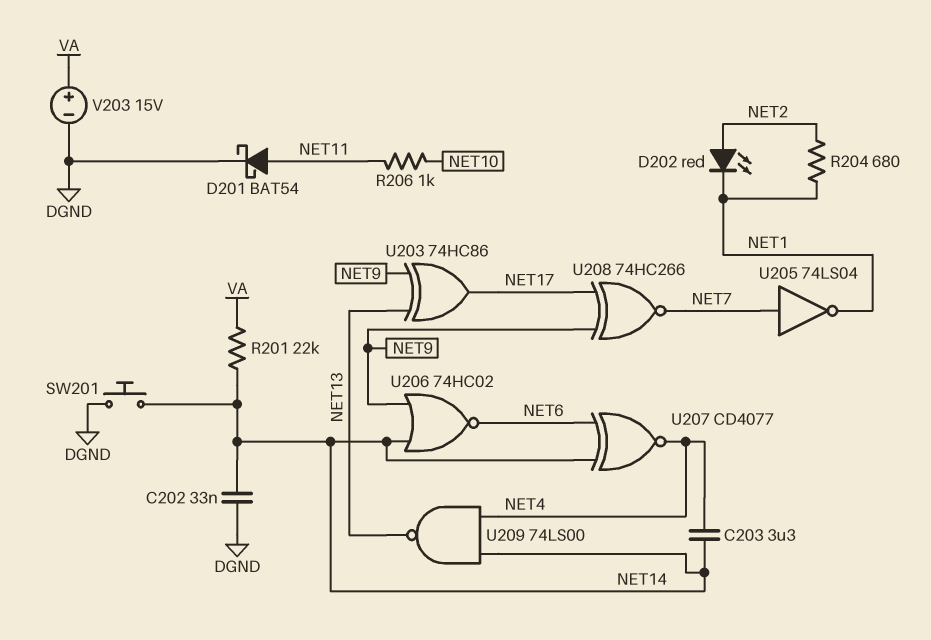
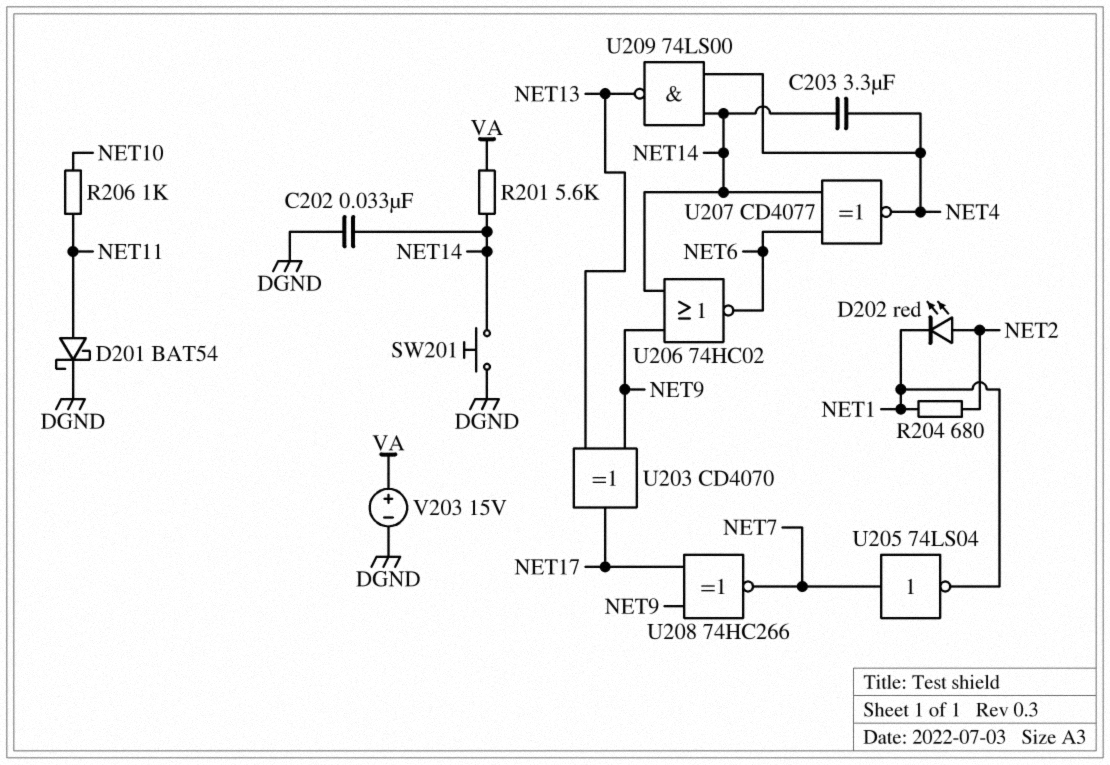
R201: 22k (NET14, VA) -> 5.6k (NET14, VA)
U203: XOR 74HC86 (in NET9, in NET13, out NET17) -> XOR CD4070 (in NET9, in NET13, out NET17)

